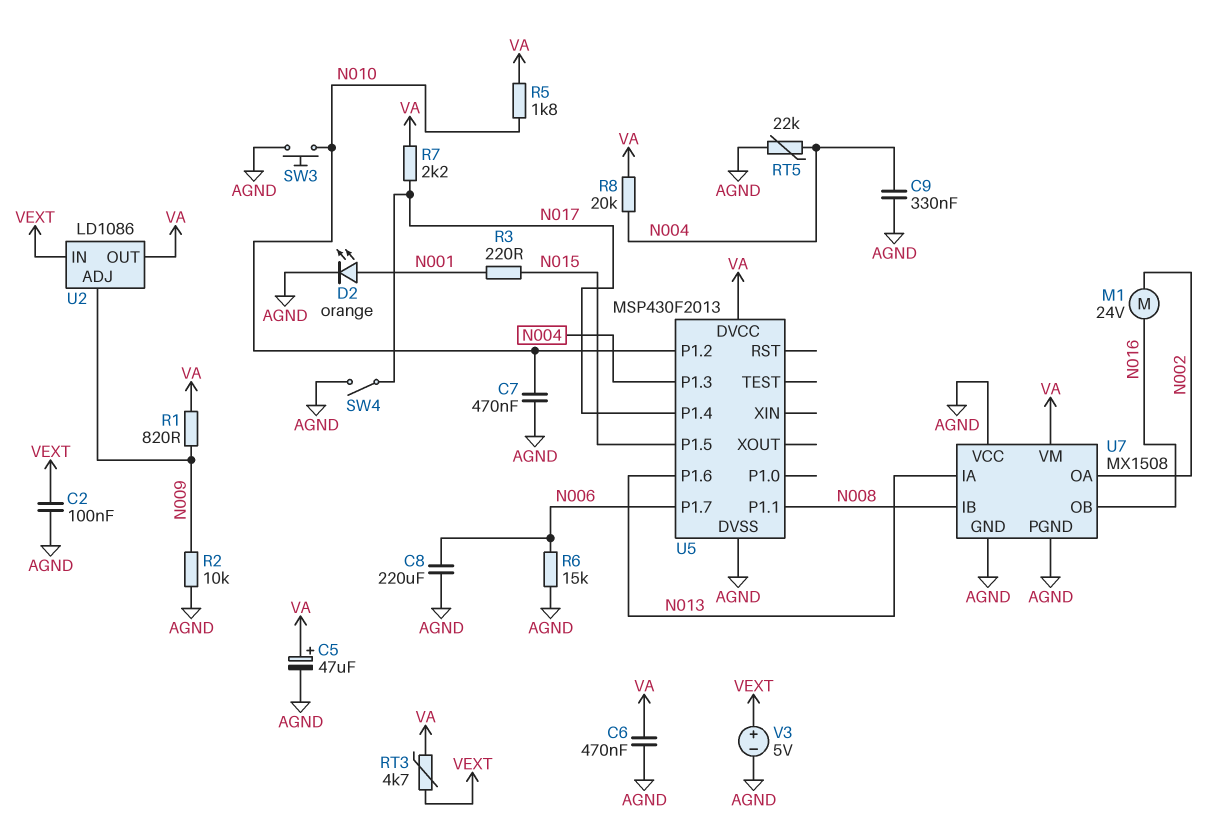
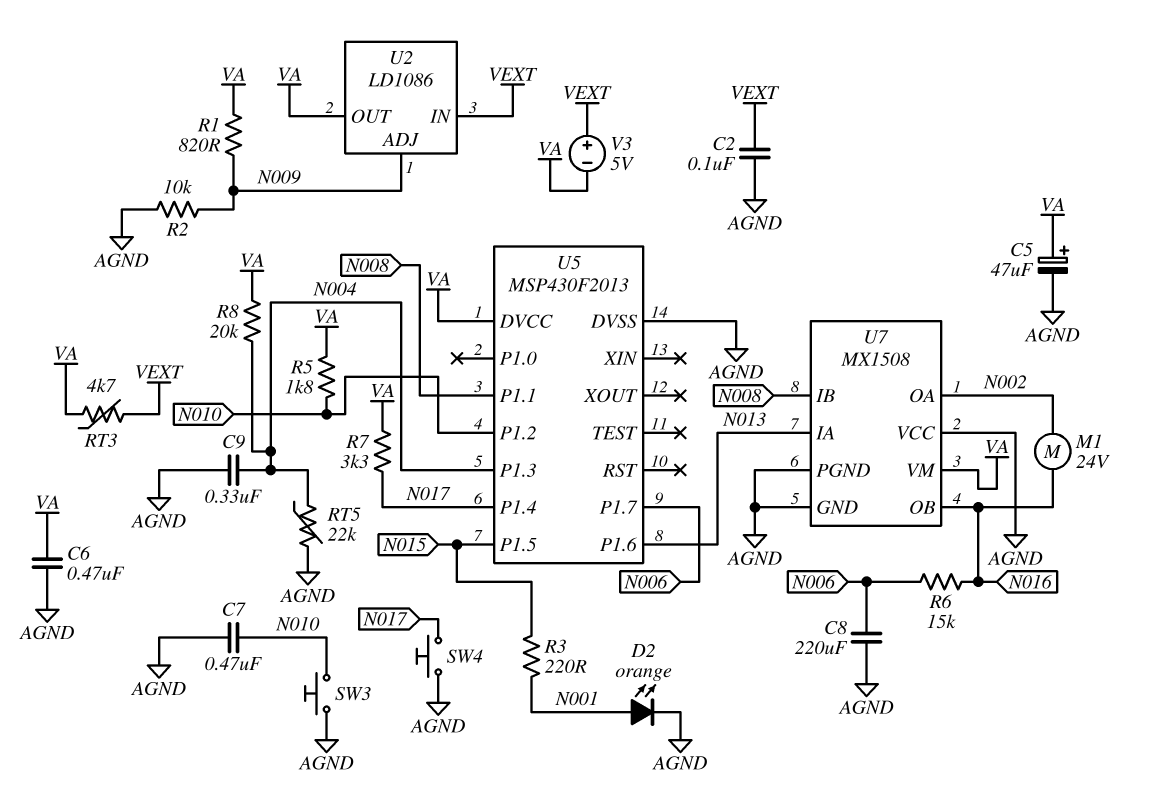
R6: 15k (AGND, N006) -> 15k (N006, N016)
R7: 2.2k (N017, VA) -> 3.3k (N017, VA)
SW4: switch (AGND, N017) -> button (AGND, N017)
V3: 5V (plus VEXT, minus AGND) -> 5V (plus VEXT, minus VA)

